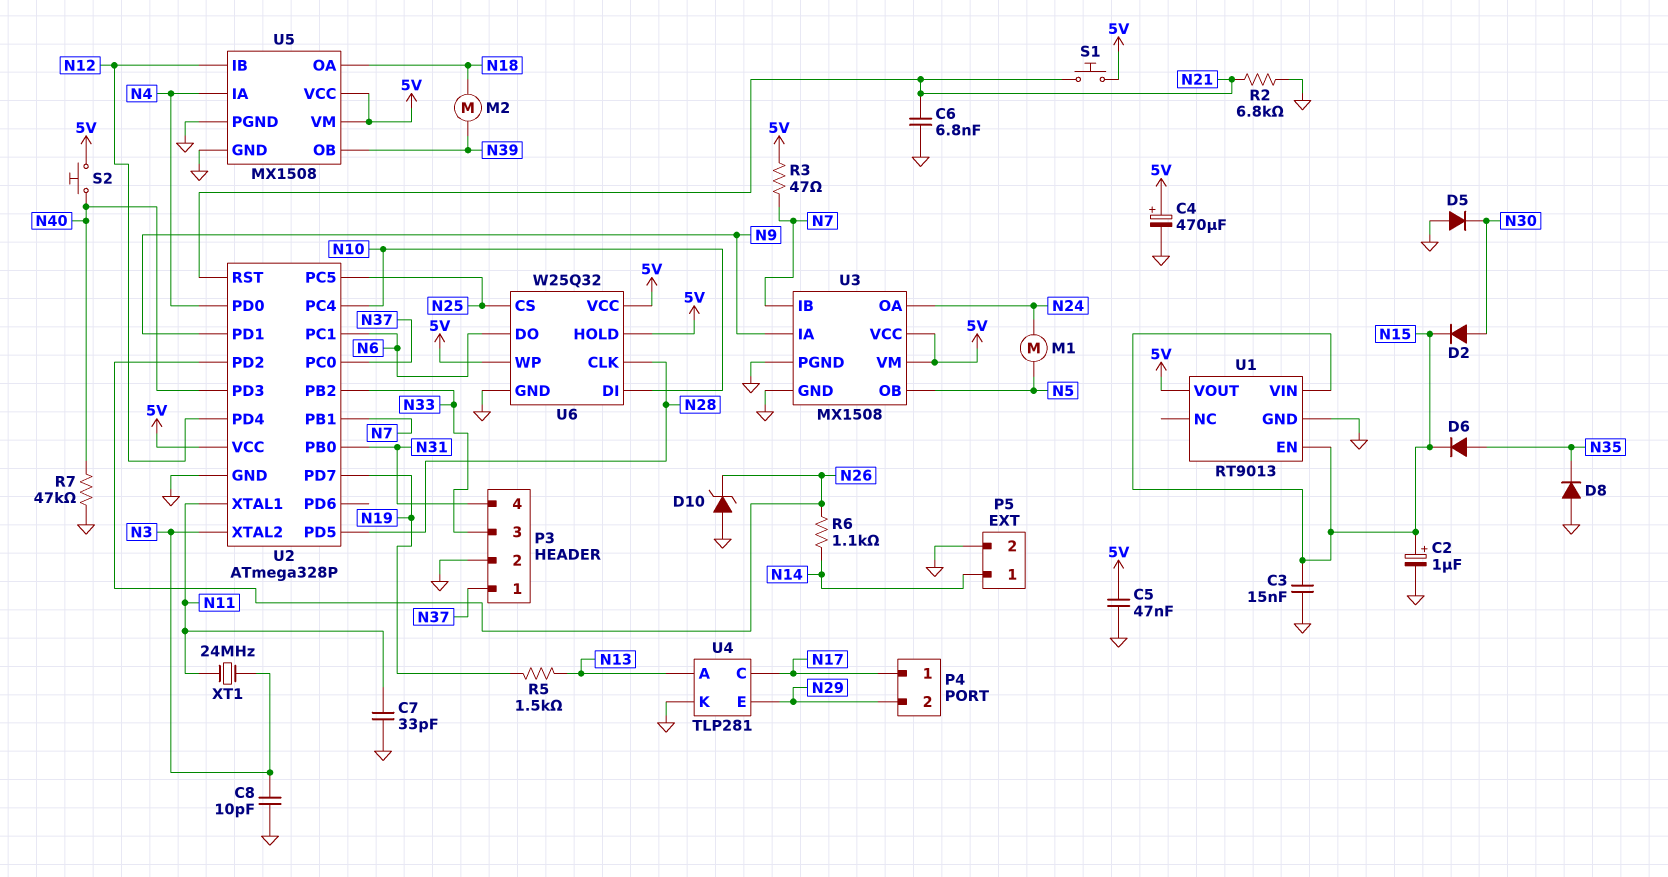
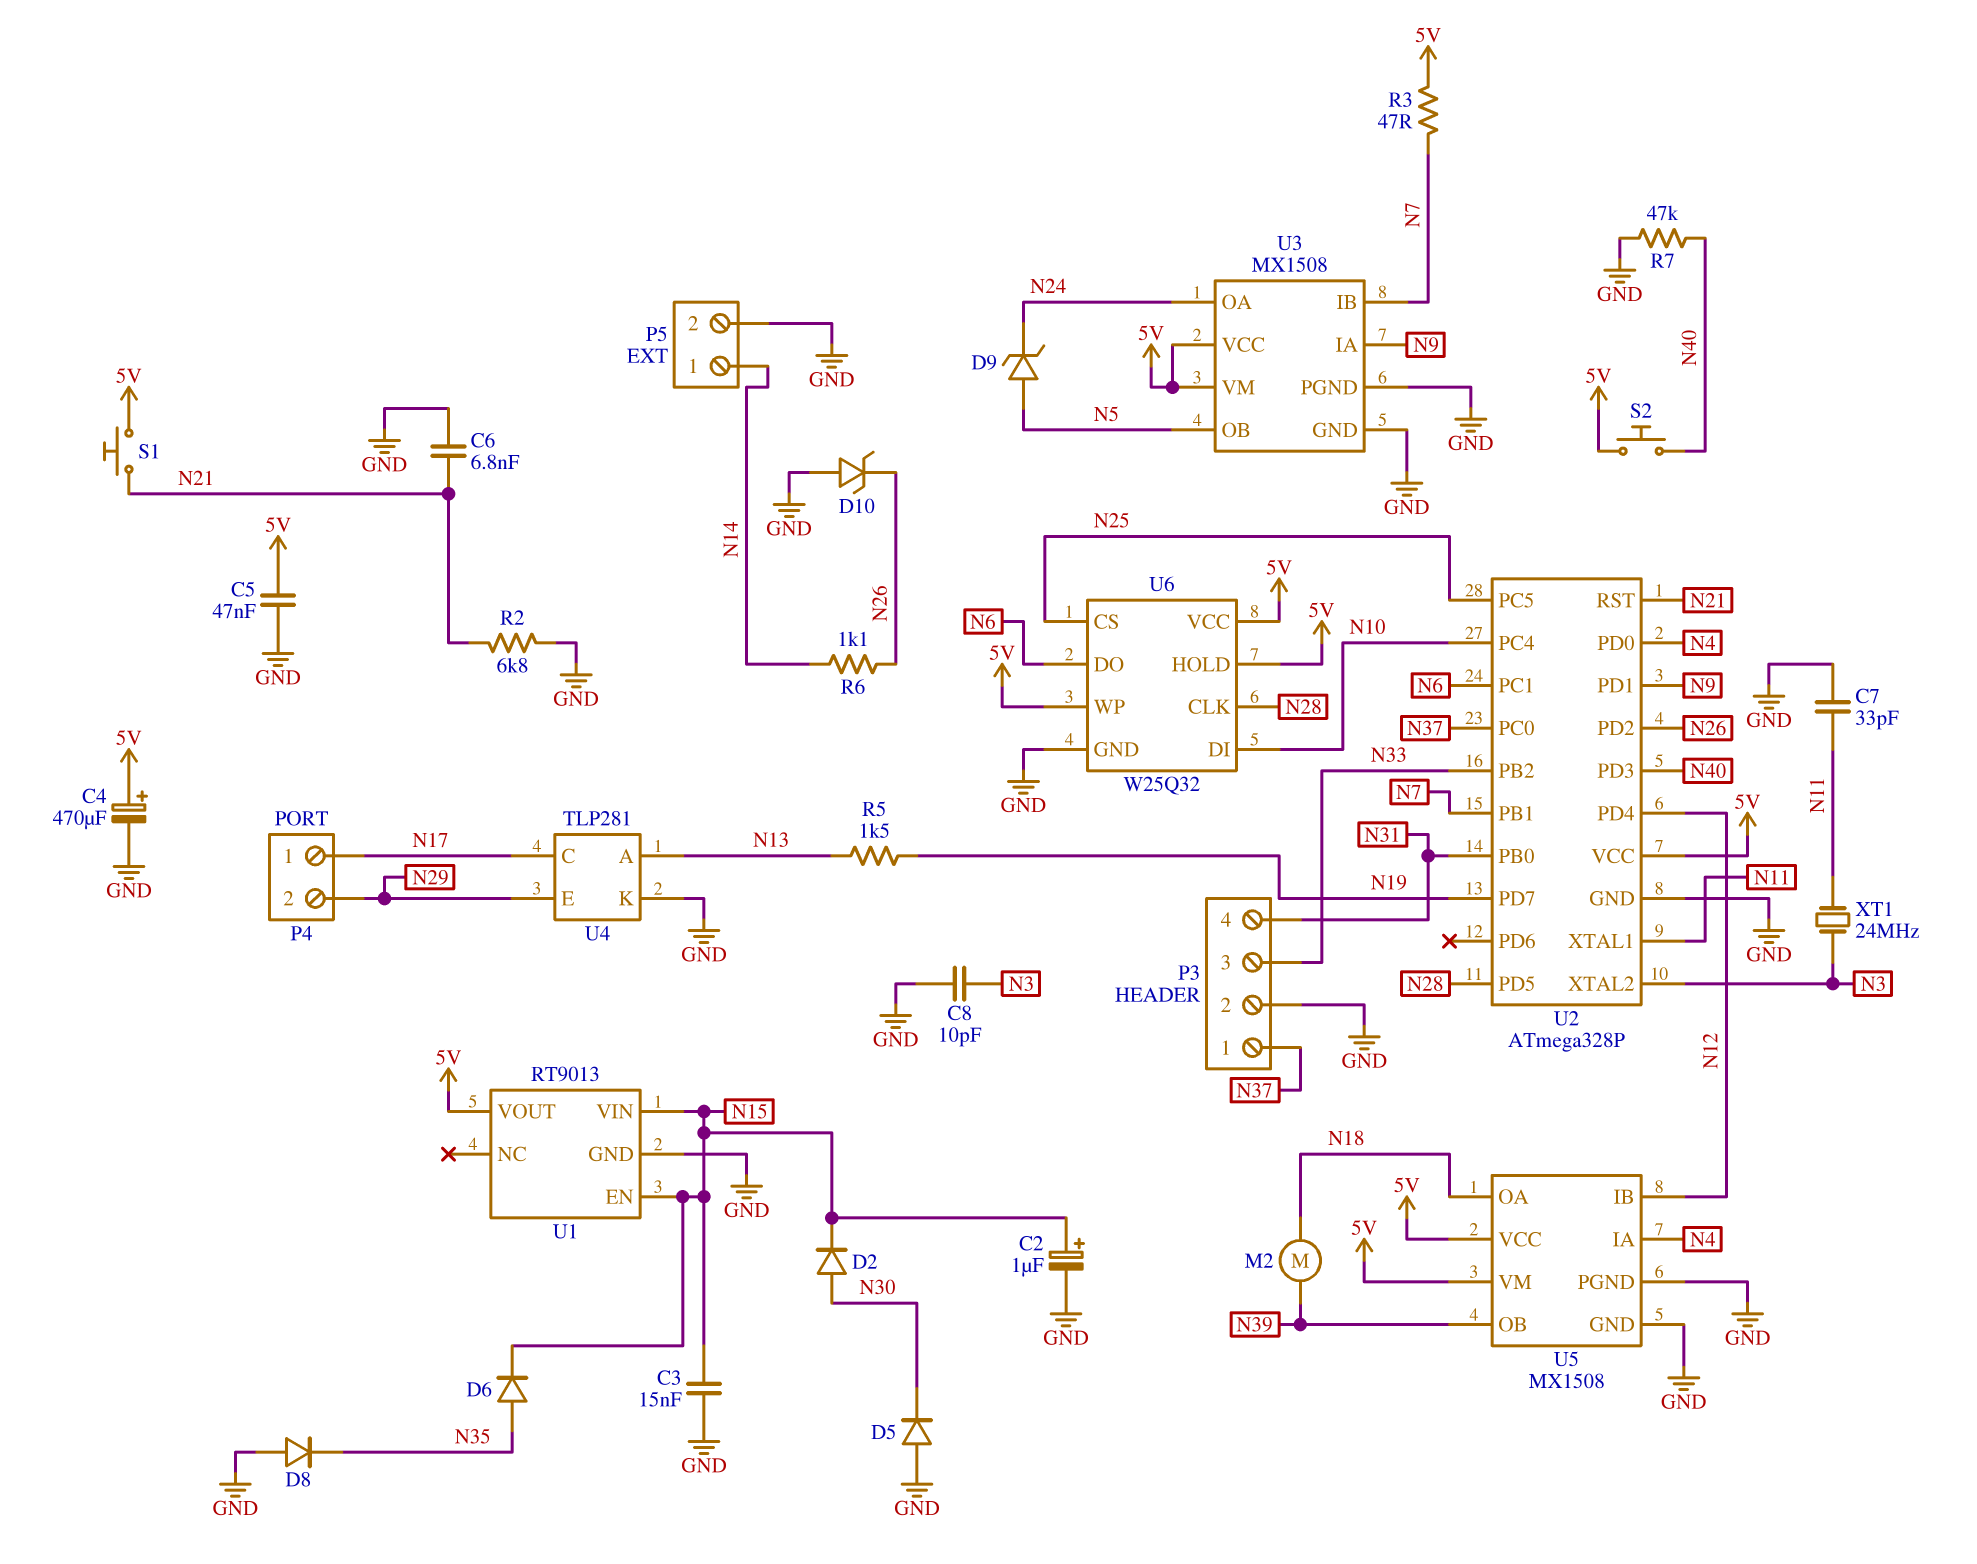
D9: none -> zener (A N5, K N24)
M1: motor (N5, N24) -> none

